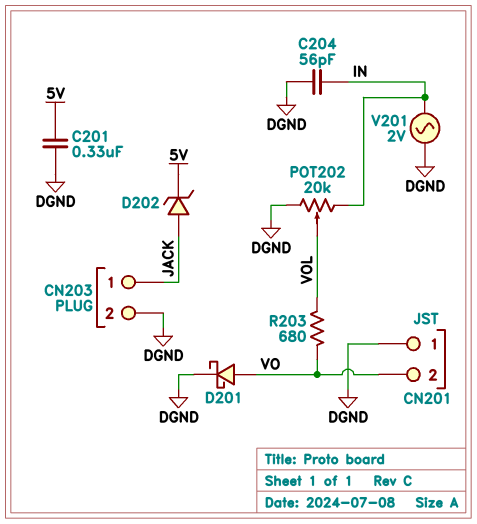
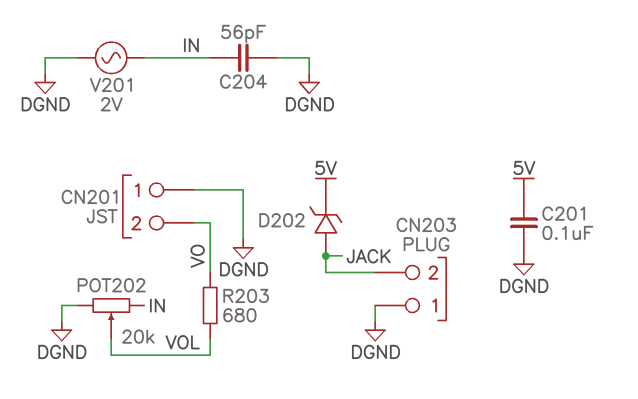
C201: 330nF (5V, DGND) -> 100nF (5V, DGND)
CN203 pin 1: JACK -> DGND
CN203 pin 2: DGND -> JACK
D201: schottky (A VO, K DGND) -> none

